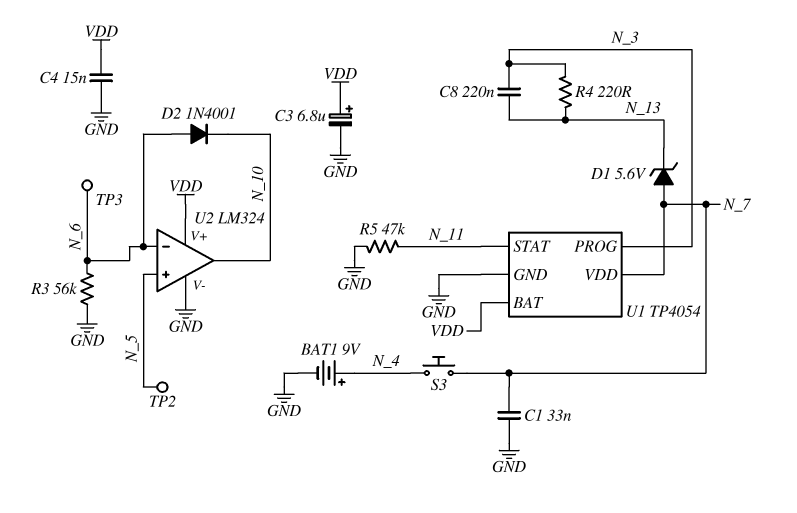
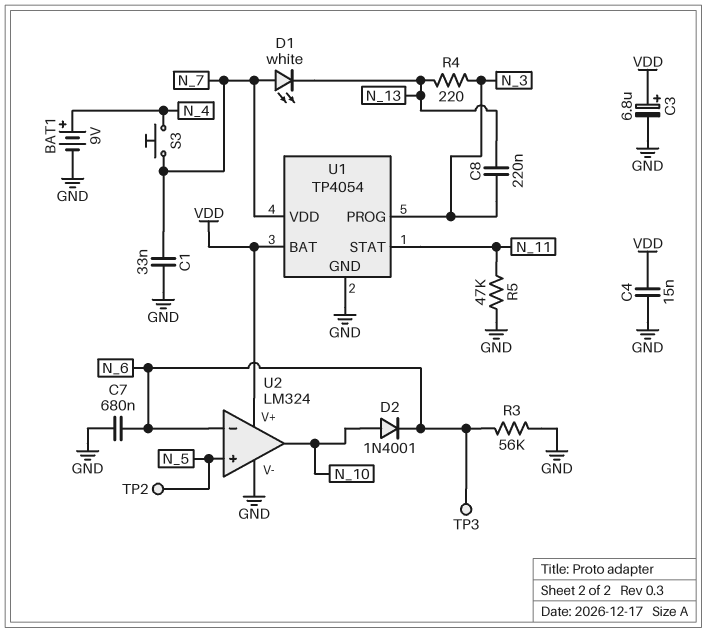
C7: none -> 680nF (GND, N_6)
D1: zener 5.6V (A N_7, K N_13) -> LED white (A N_7, K N_13)
D2: diode 1N4001 (A N_6, K N_10) -> diode 1N4001 (A N_10, K N_6)

